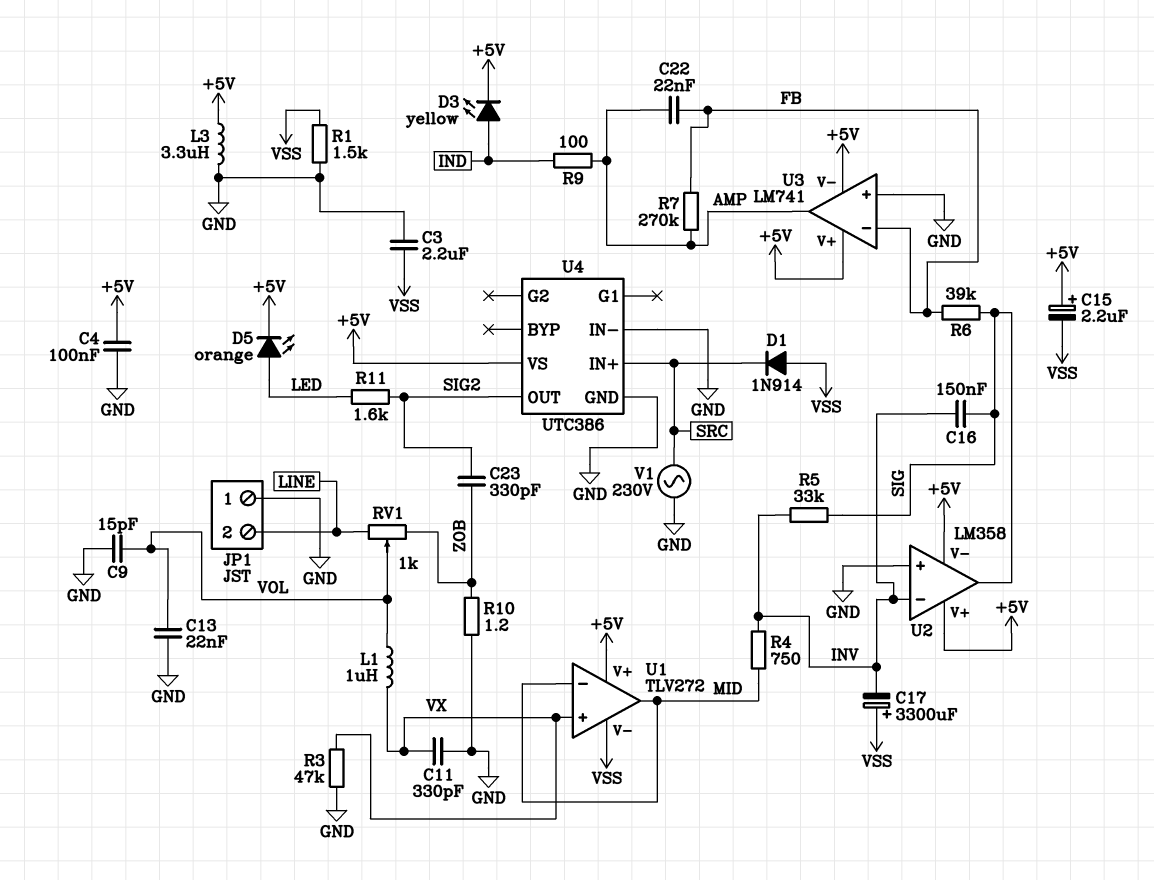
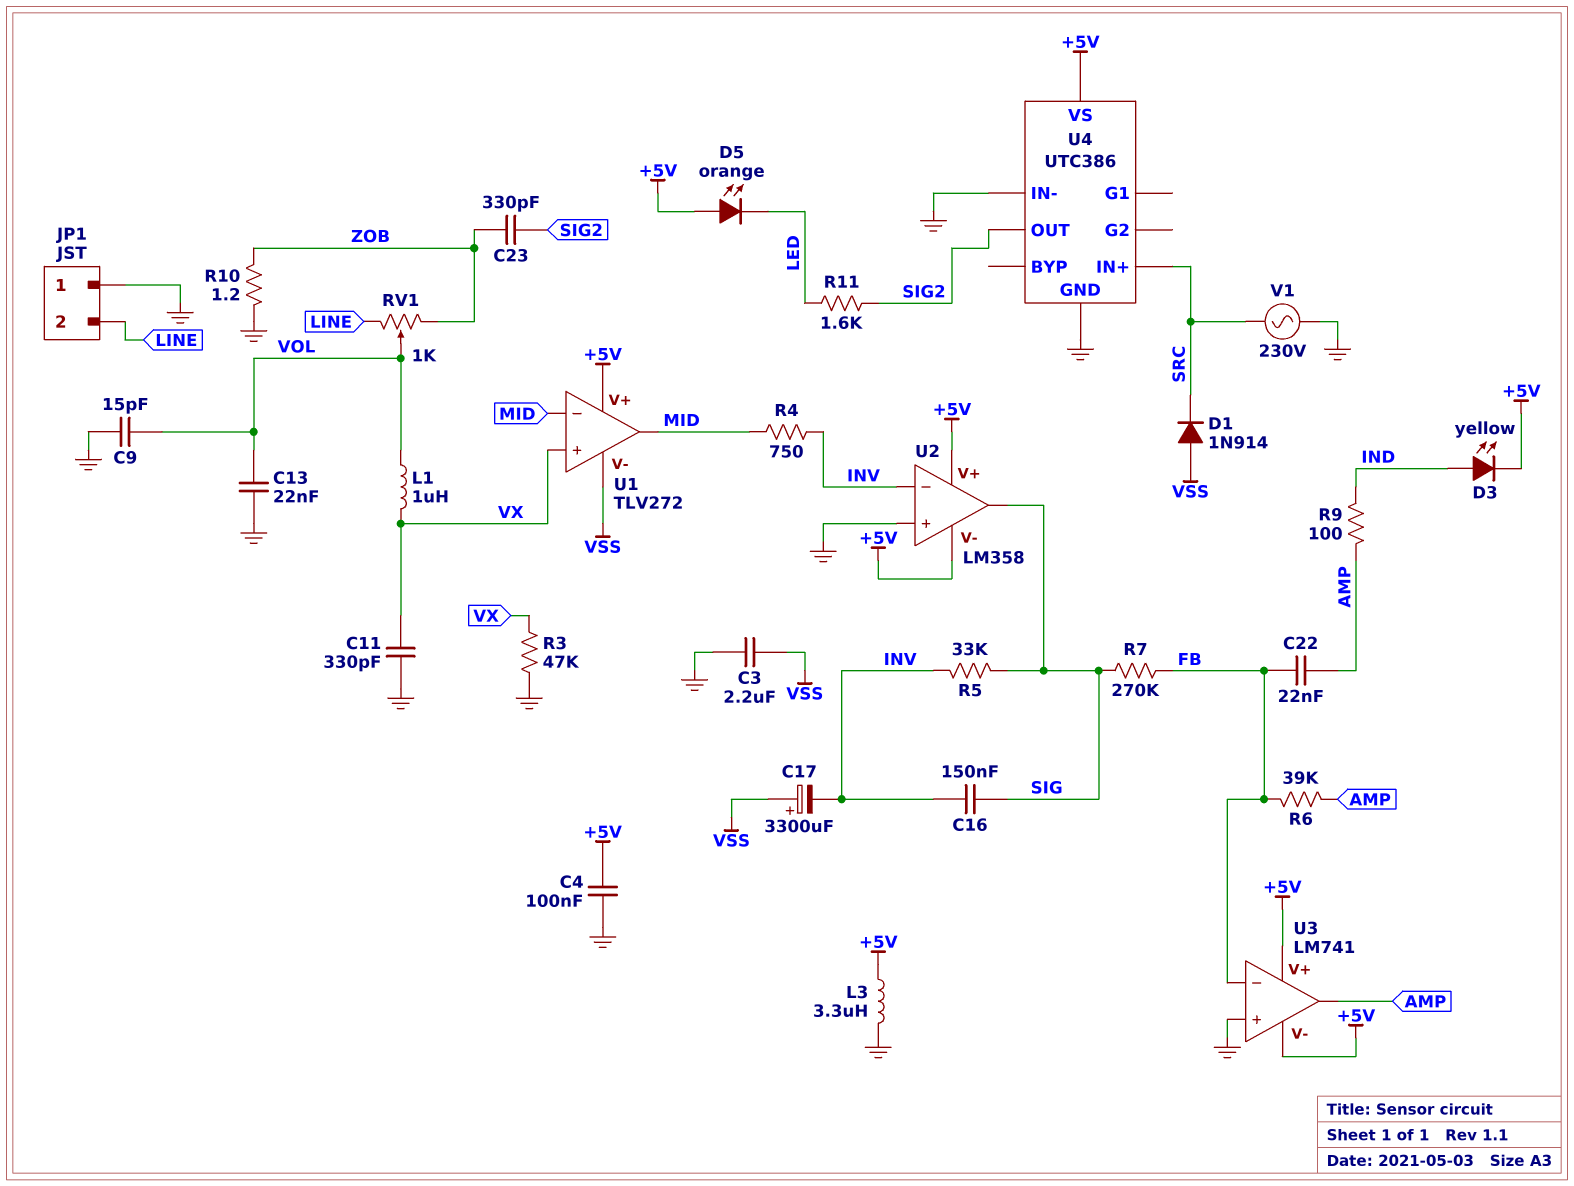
C15: 2.2uF (plus +5V, minus VSS) -> none
D5: LED orange (A LED, K +5V) -> LED orange (A +5V, K LED)
R1: 1.5k (GND, VSS) -> none
R6: 39k (FB, SIG) -> 39k (AMP, FB)
R7: 270k (AMP, FB) -> 270k (FB, SIG)

